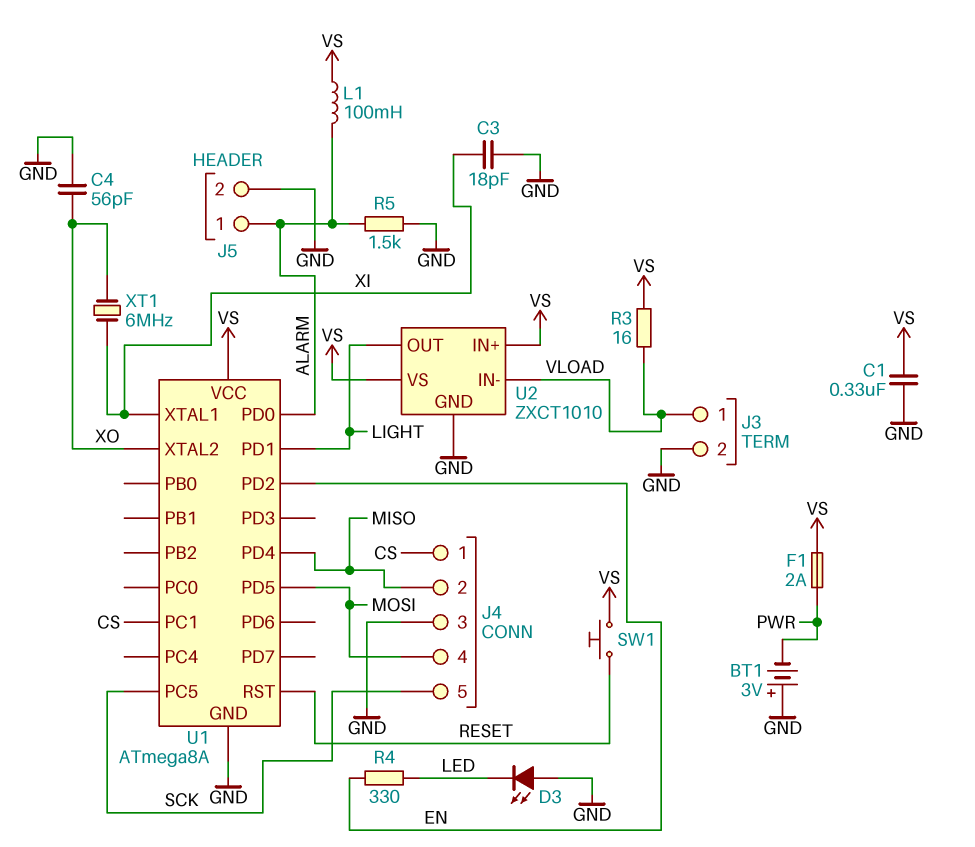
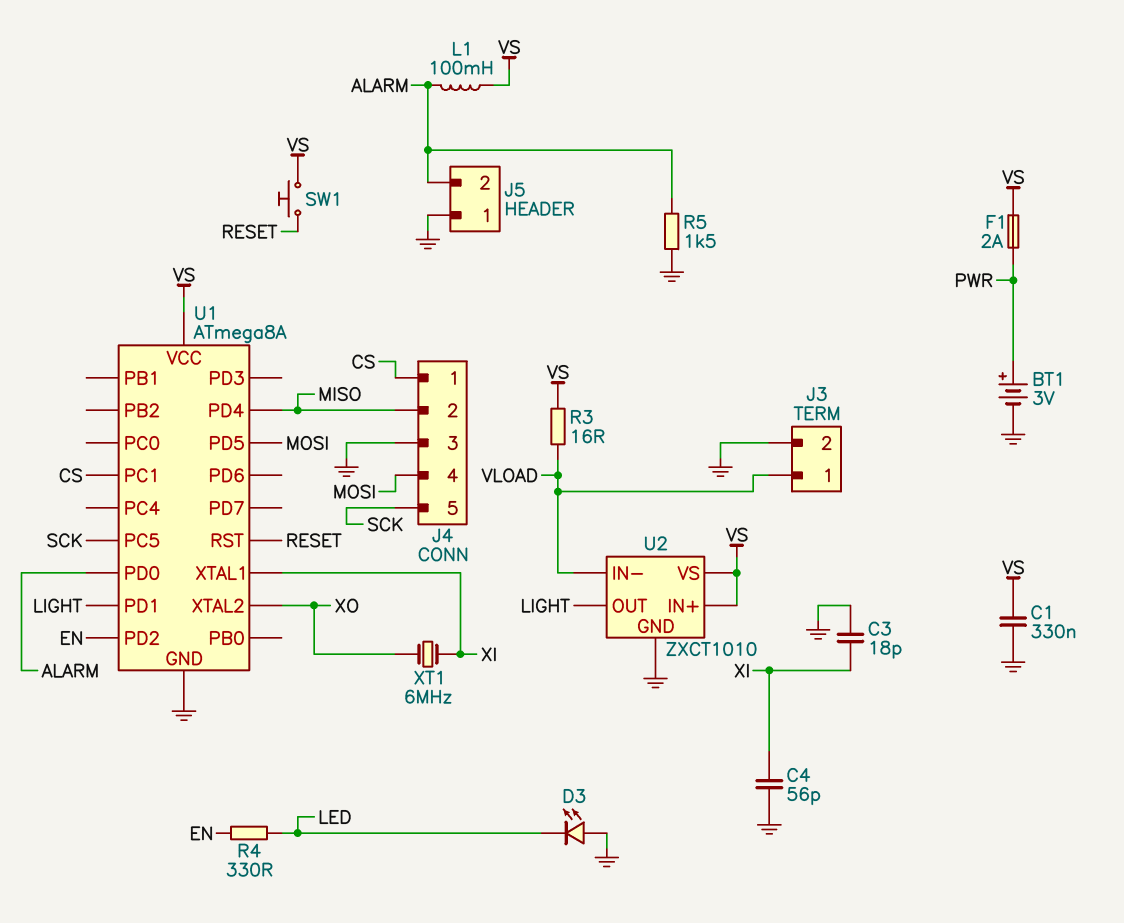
BT1: 3V (plus GND, minus PWR) -> 3V (plus PWR, minus GND)
C4: 56pF (GND, XO) -> 56pF (GND, XI)
J5 pin 1: ALARM -> GND
J5 pin 2: GND -> ALARM

